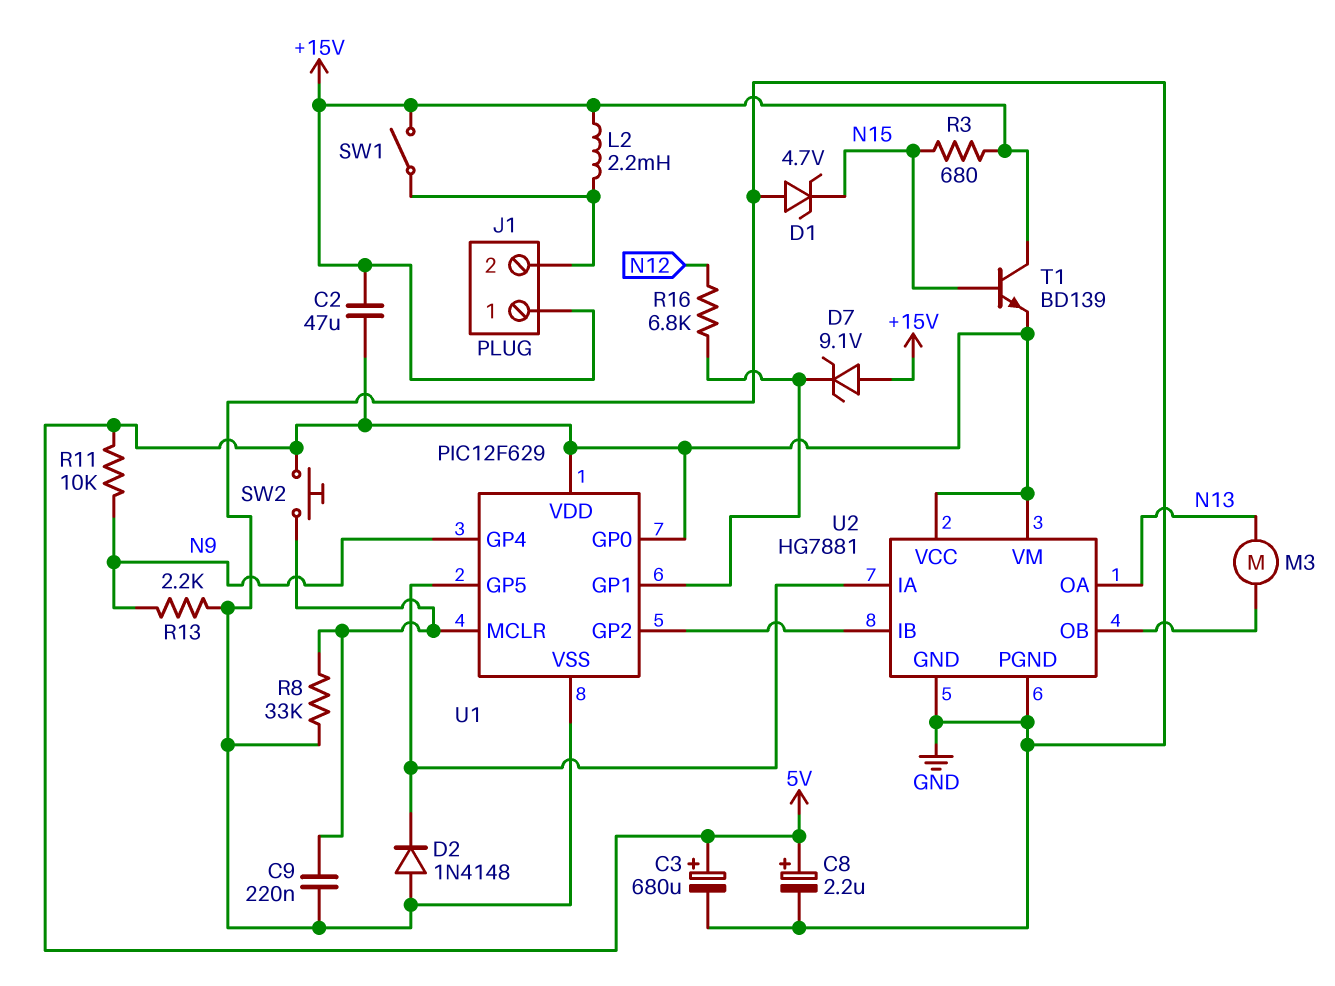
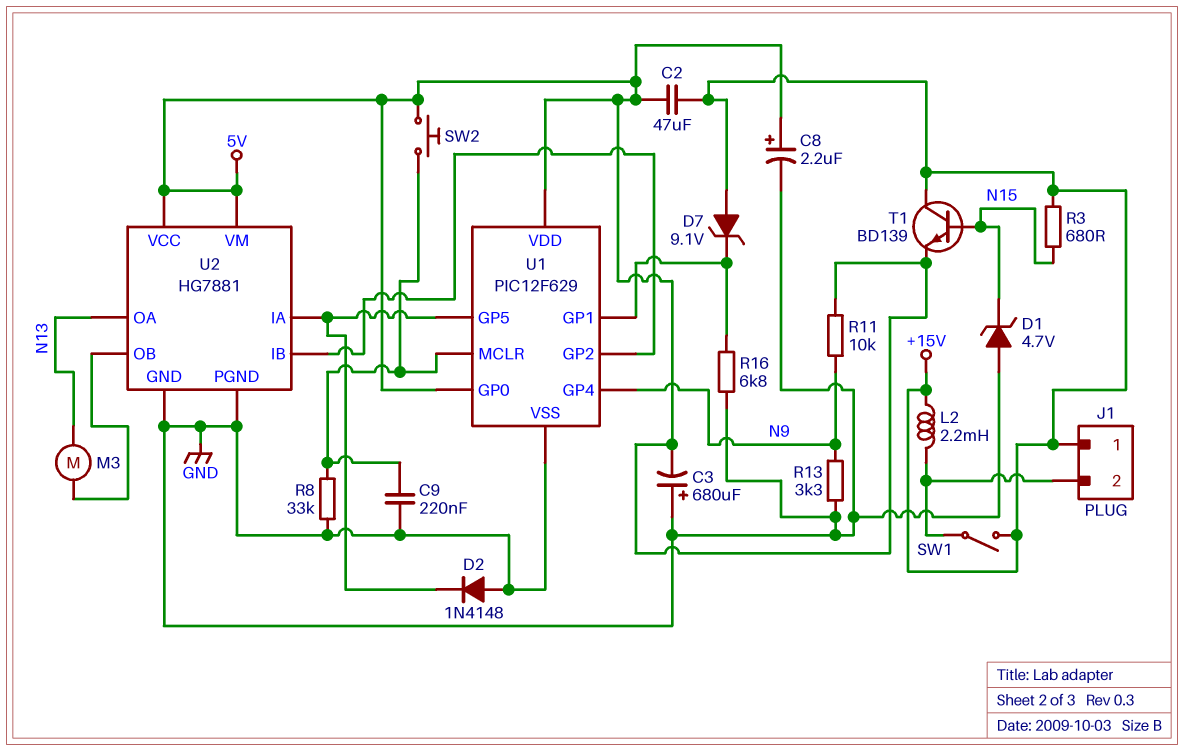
C3: 680uF (plus 5V, minus GND) -> 680uF (plus GND, minus 5V)
R13: 2.2k (GND, N9) -> 3.3k (GND, N9)
R16: 6.8k (N12, U1/GP1) -> 6.8k (GND, U1/GP1)

